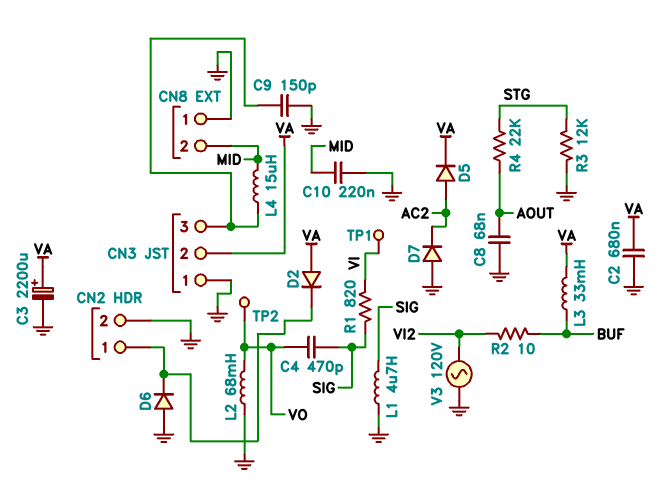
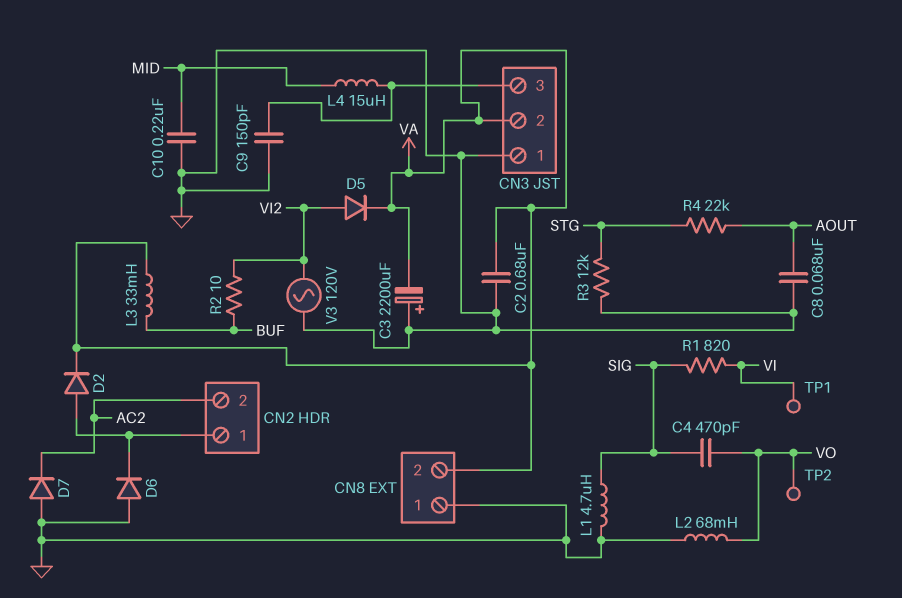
C3: 2200uF (plus VA, minus GND) -> 2200uF (plus GND, minus VA)
CN2 pin 2: GND -> AC2
CN8 pin 2: MID -> VA
D2: diode (A VA, K CN2/1) -> diode (A CN2/1, K VA)
D5: diode (A AC2, K VA) -> diode (A VI2, K VA)

